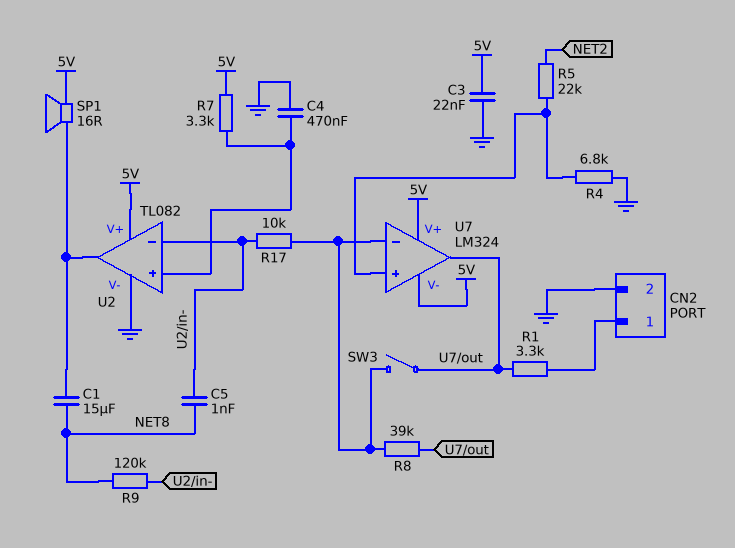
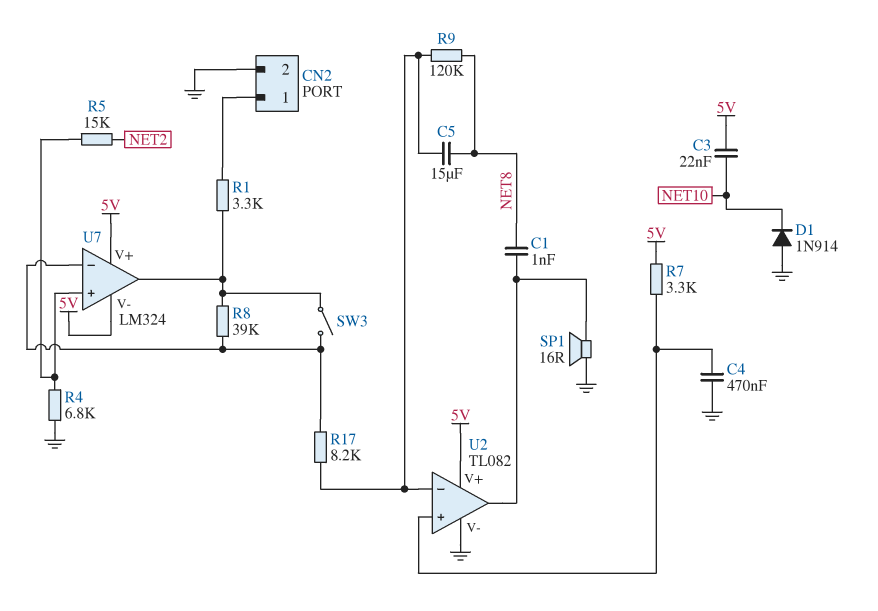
C1: 15uF (NET8, U2/out) -> 1nF (NET8, U2/out)
C3: 22nF (5V, GND) -> 22nF (5V, NET10)
C5: 1nF (NET8, U2/in-) -> 15uF (NET8, U2/in-)
D1: none -> diode 1N914 (A GND, K NET10)
R5: 22k (NET2, U7/in+) -> 15k (NET2, U7/in+)
R17: 10k (U2/in-, U7/in-) -> 8.2k (U2/in-, U7/in-)
SP1: speaker 16R (5V, U2/out) -> speaker 16R (GND, U2/out)

